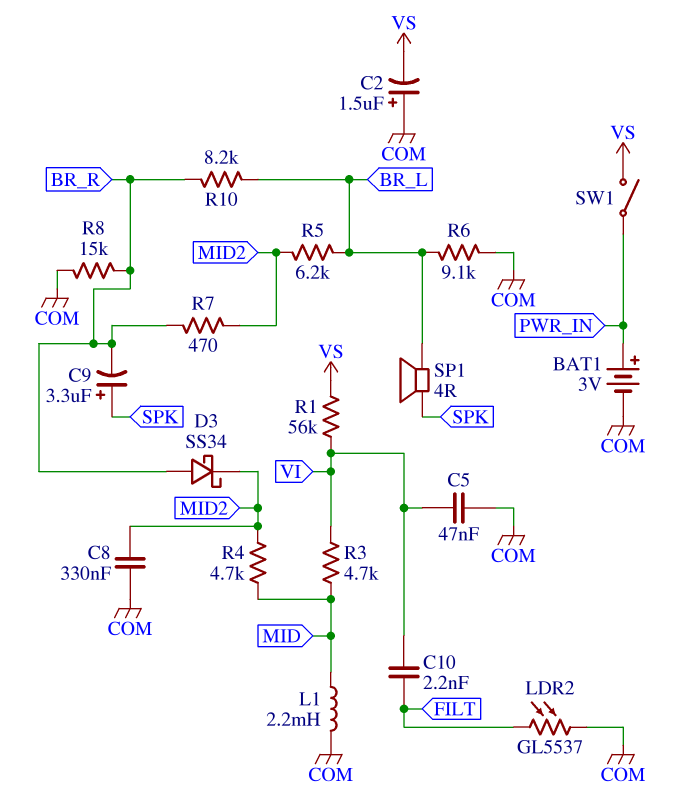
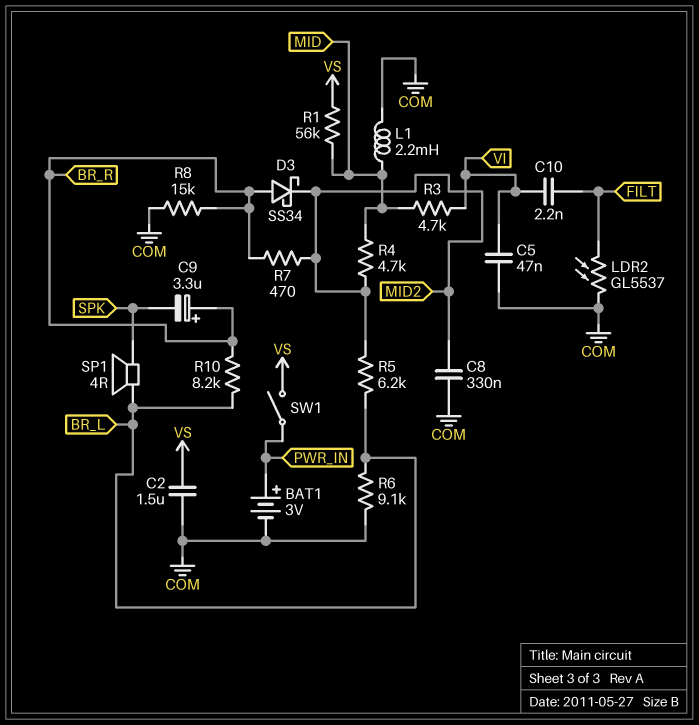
C2: 1.5uF (plus COM, minus VS) -> 1.5uF (COM, VS)
C9: 3.3uF (plus SPK, minus BR_R) -> 3.3uF (plus BR_R, minus SPK)
R1: 56k (VI, VS) -> 56k (MID, VS)

